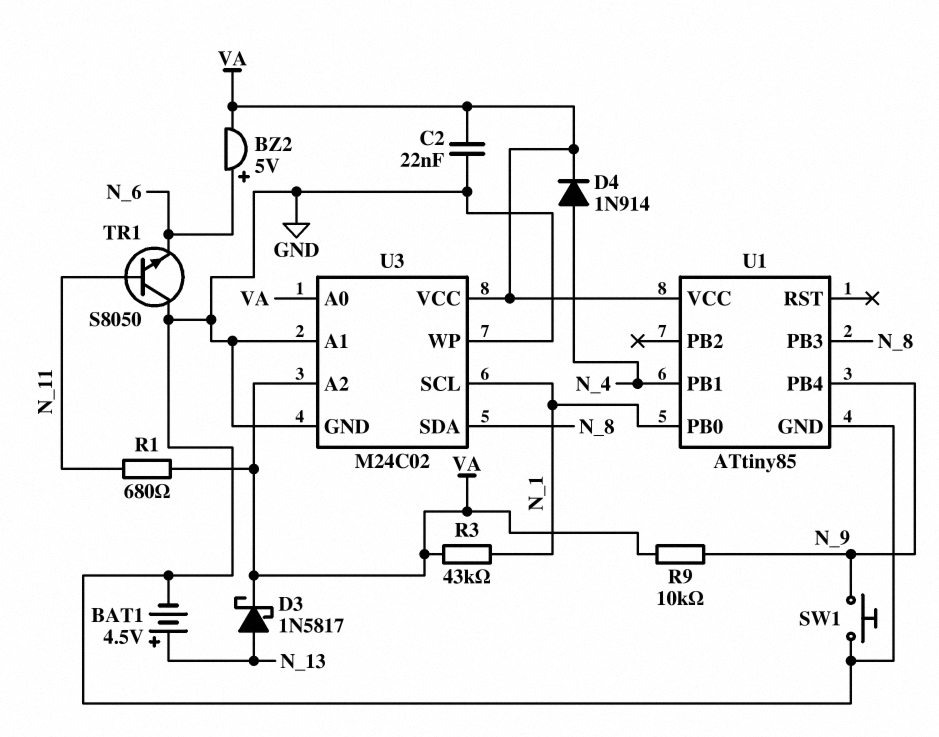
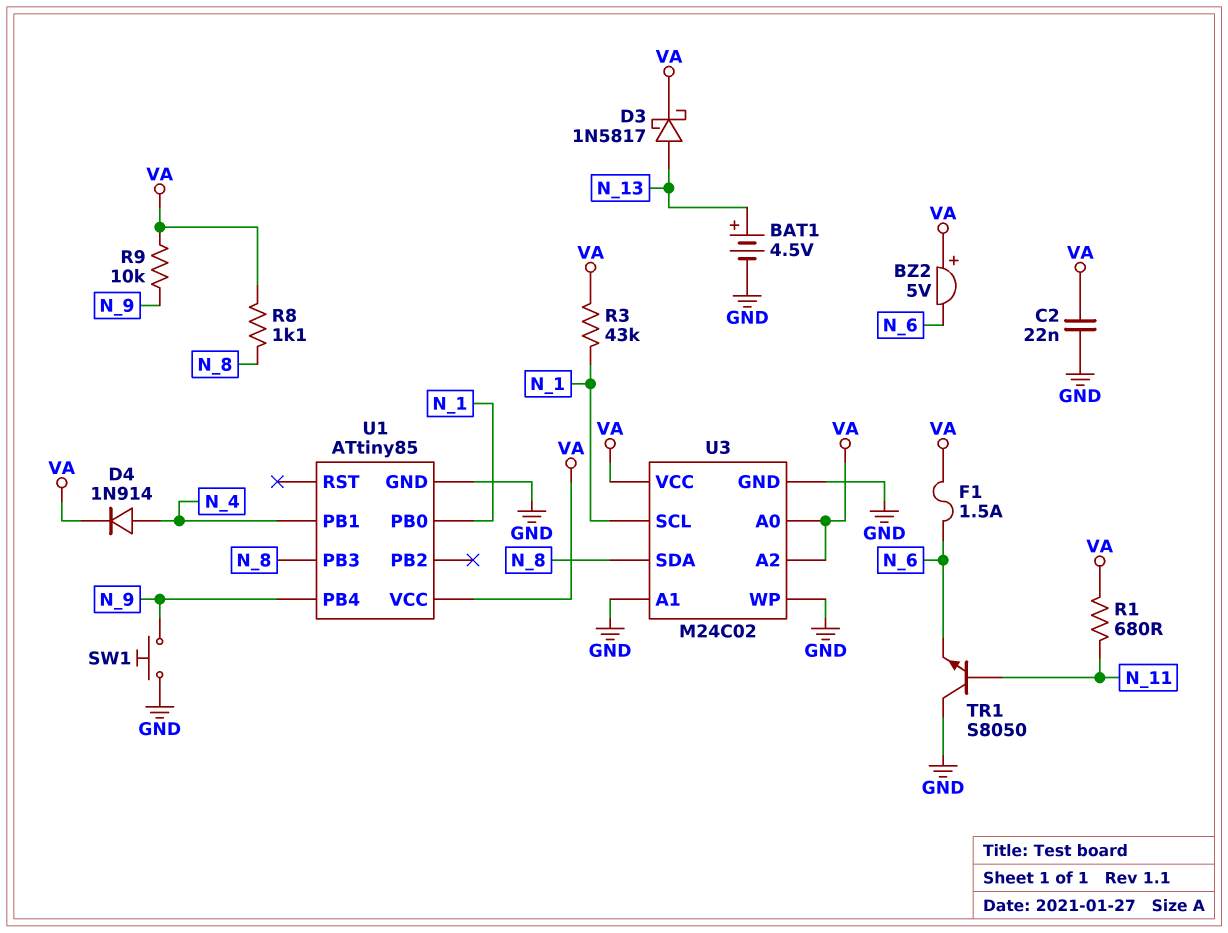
BZ2: buzzer 5V (plus N_6, minus VA) -> buzzer 5V (plus VA, minus N_6)
F1: none -> 1.5A (N_6, VA)
R8: none -> 1.1k (N_8, VA)

